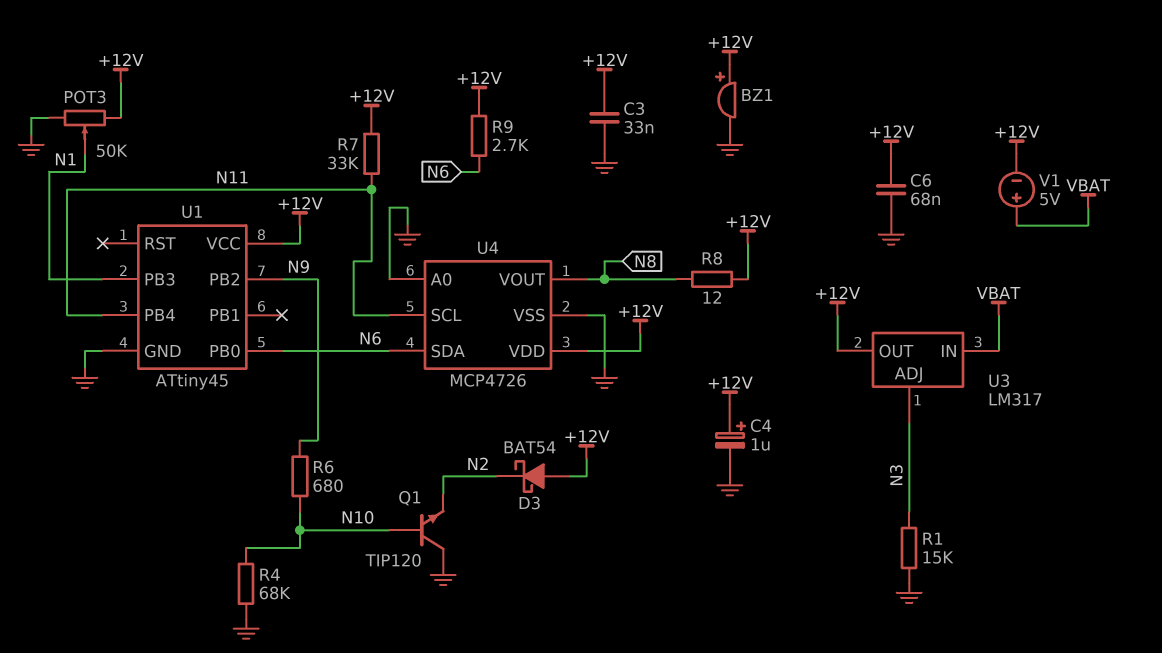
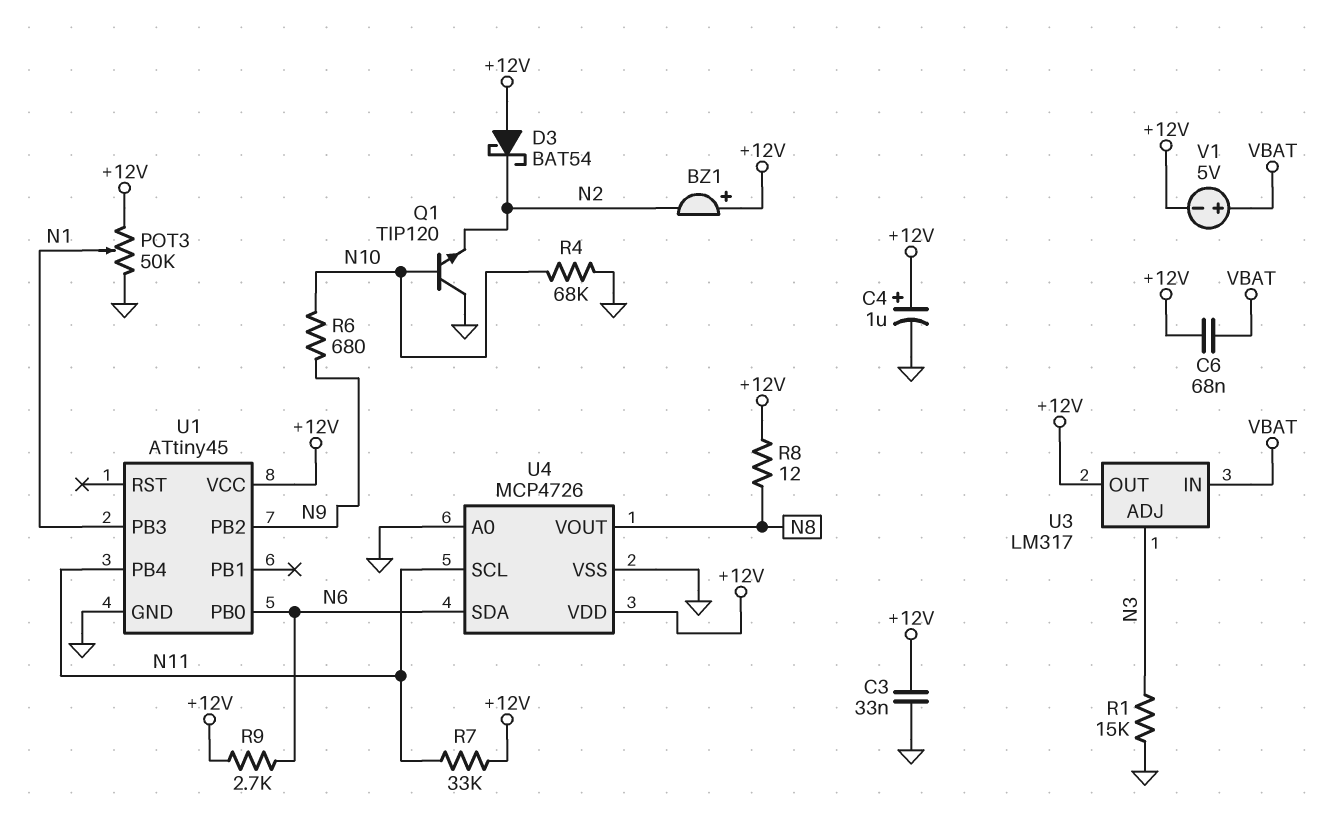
BZ1: buzzer (plus +12V, minus GND) -> buzzer (plus +12V, minus N2)
C6: 68nF (+12V, GND) -> 68nF (+12V, VBAT)

